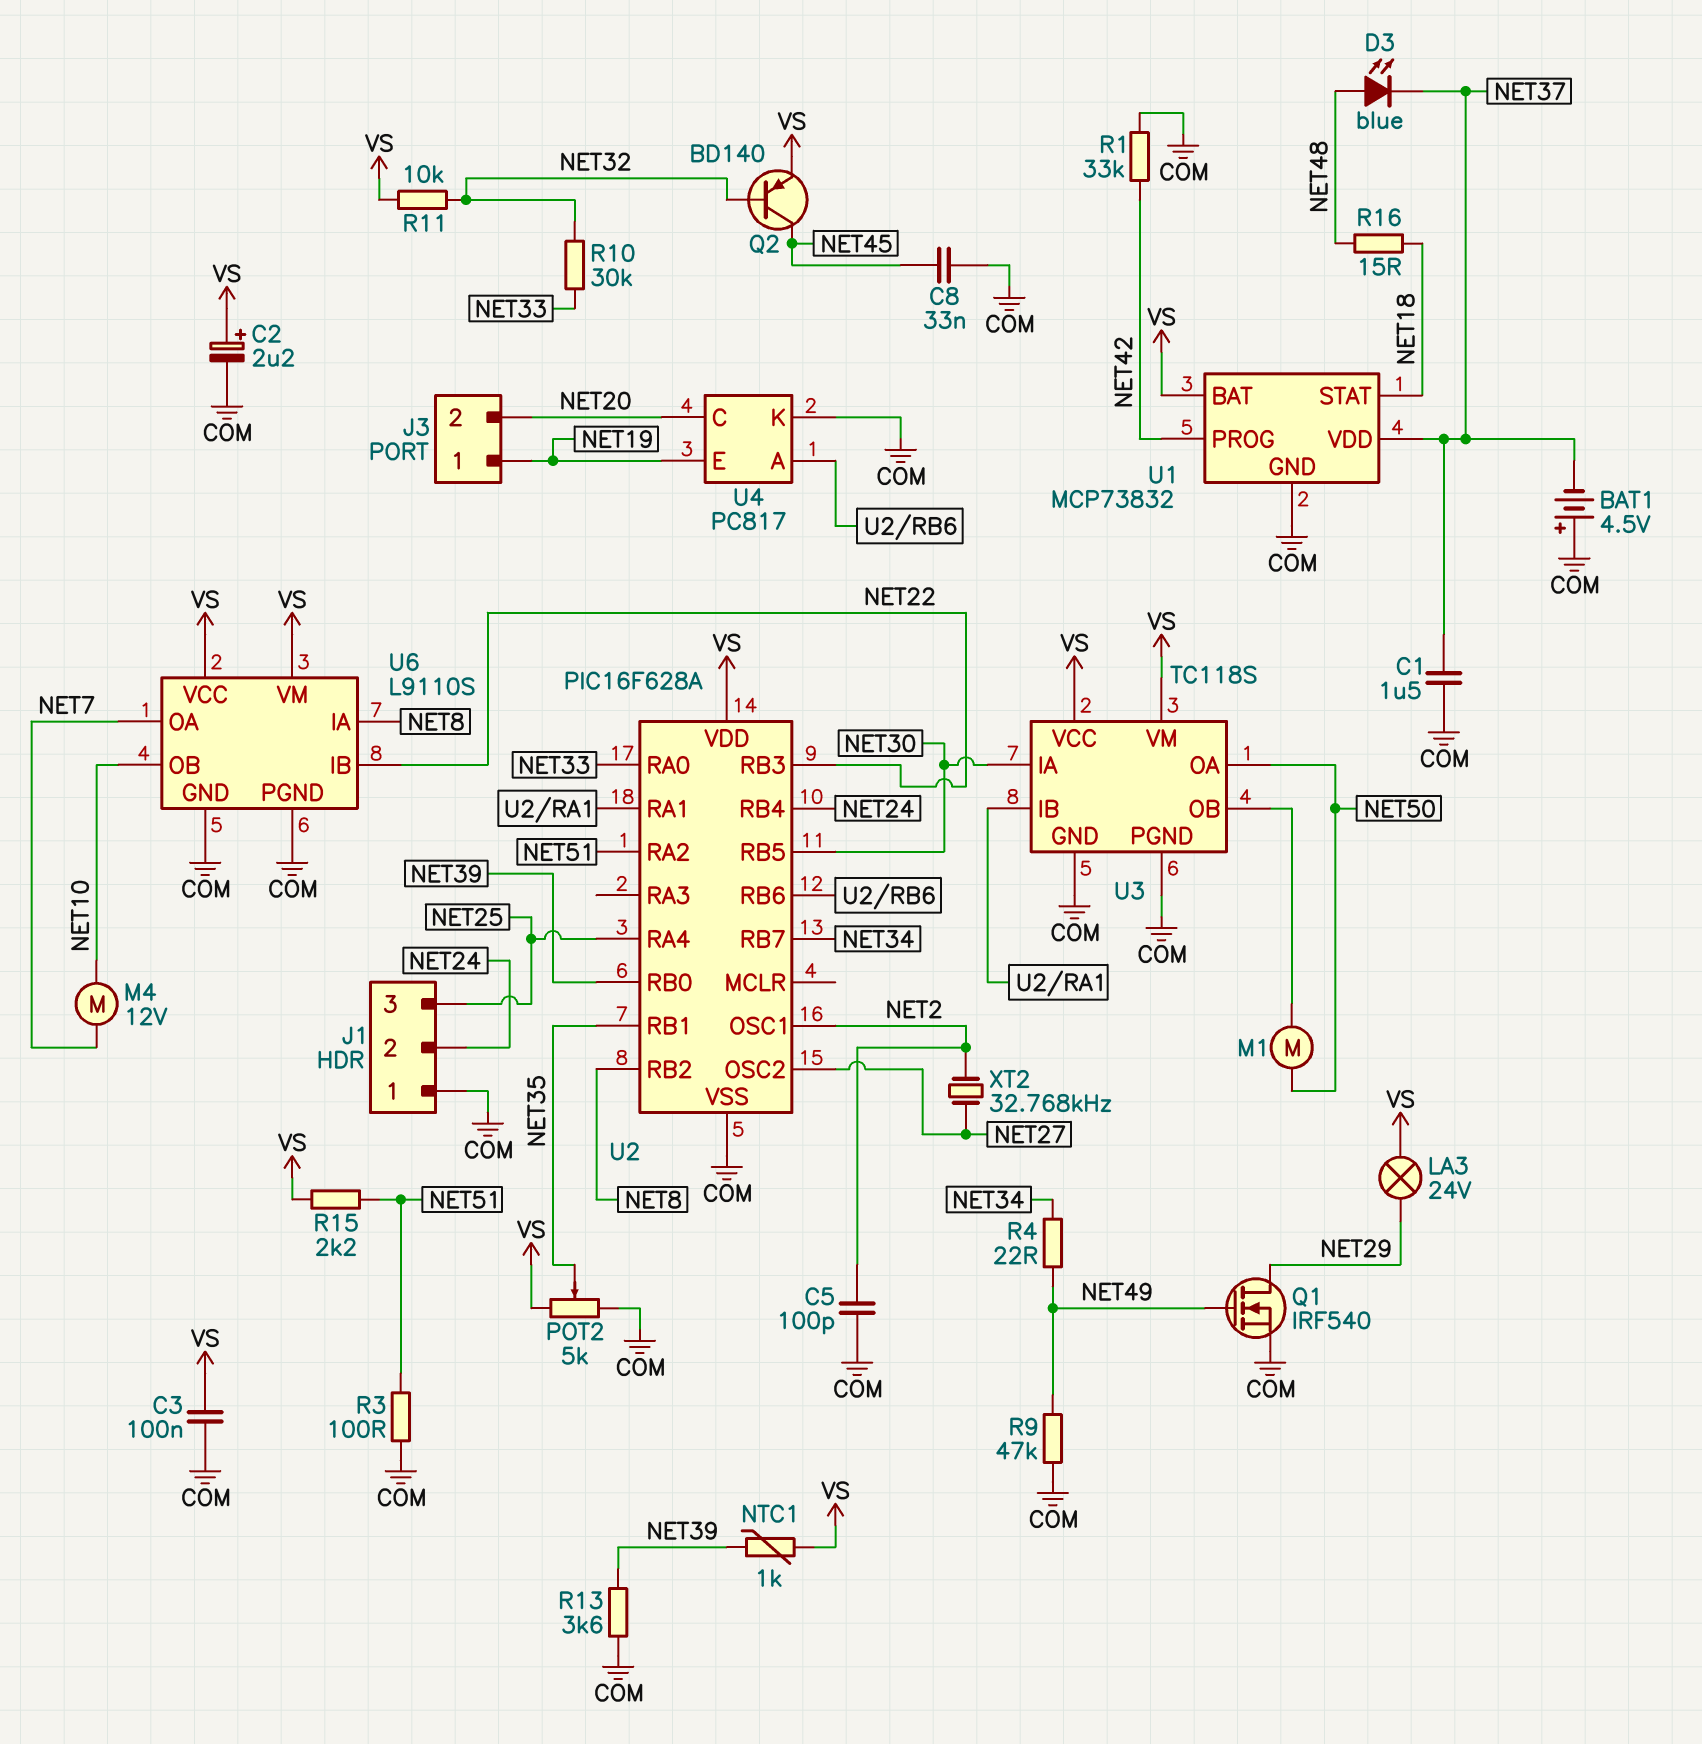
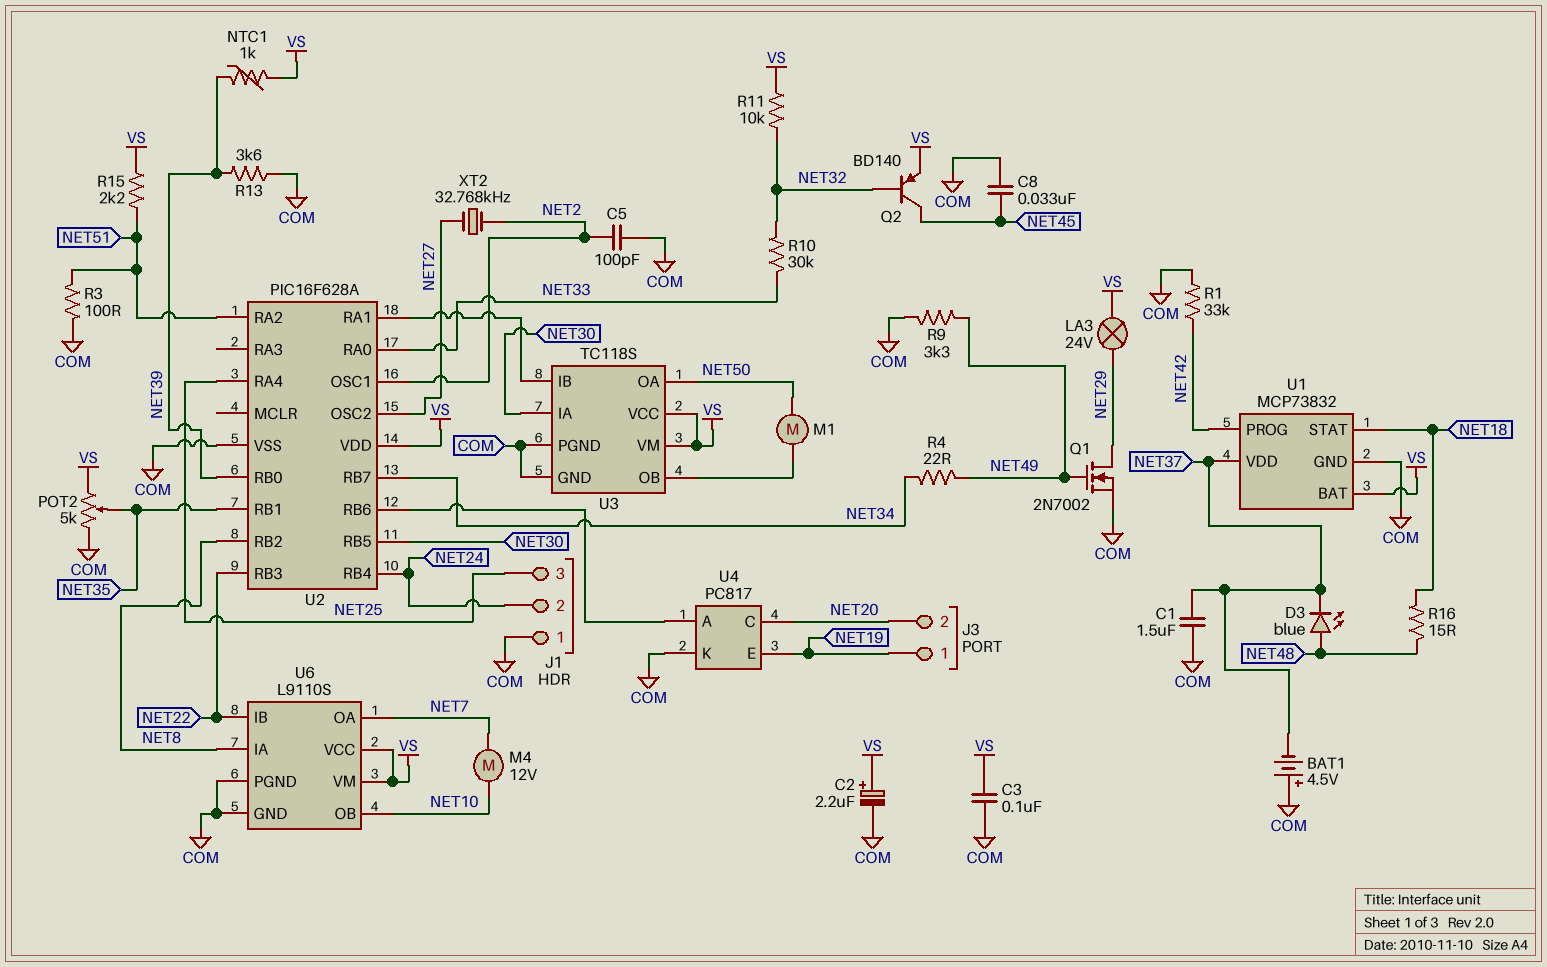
Q1: NMOS IRF540 (G NET49, D NET29, S COM) -> NMOS 2N7002 (G NET49, D NET29, S COM)
R9: 47k (COM, NET49) -> 3.3k (COM, NET49)

